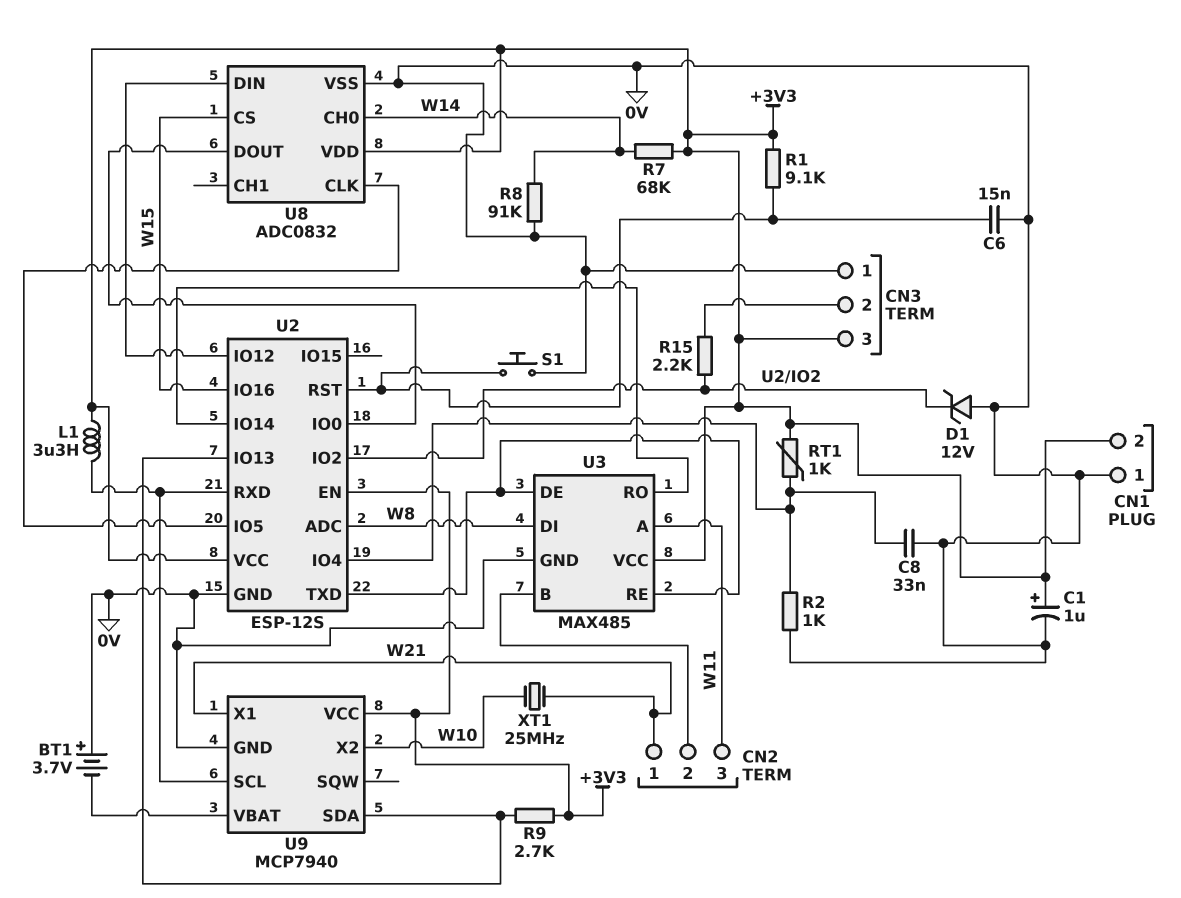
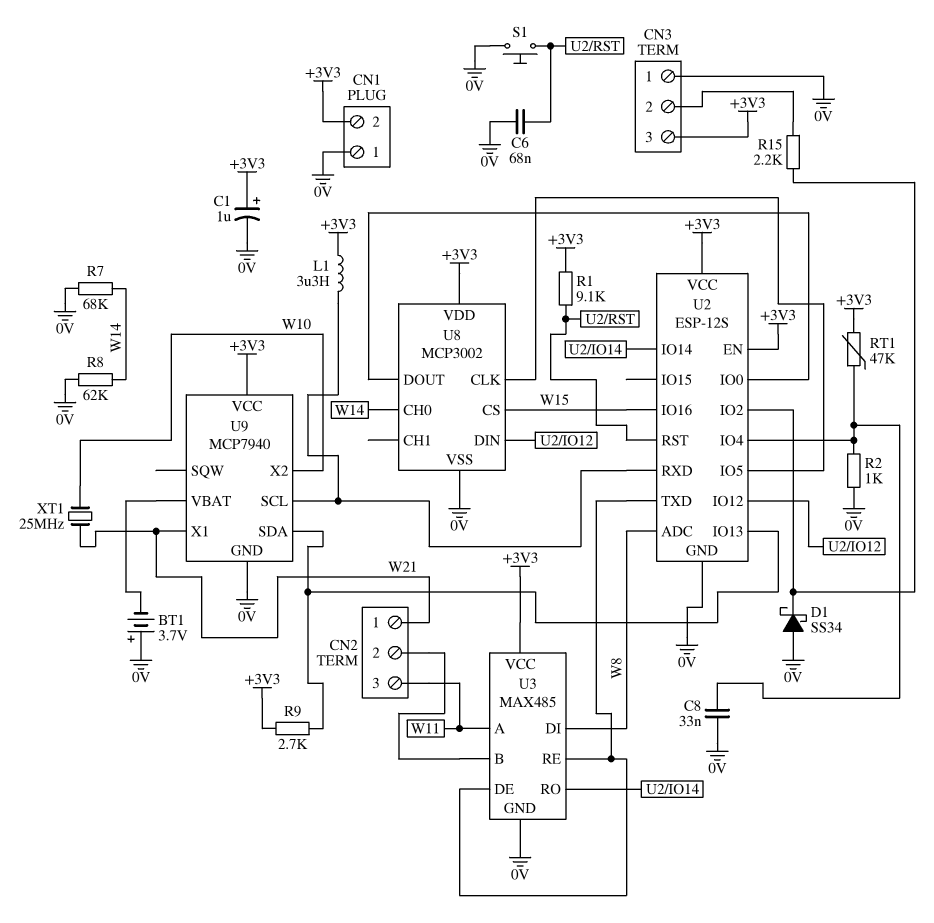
C6: 15nF (0V, U2/RST) -> 68nF (0V, U2/RST)
D1: zener 12V (A 0V, K U2/IO2) -> schottky SS34 (A 0V, K U2/IO2)
R7: 68k (+3V3, W14) -> 68k (0V, W14)
R8: 91k (0V, W14) -> 62k (0V, W14)
RT1: 1k (+3V3, U2/IO4) -> 47k (+3V3, U2/IO4)
U8: ADC0832 -> MCP3002

